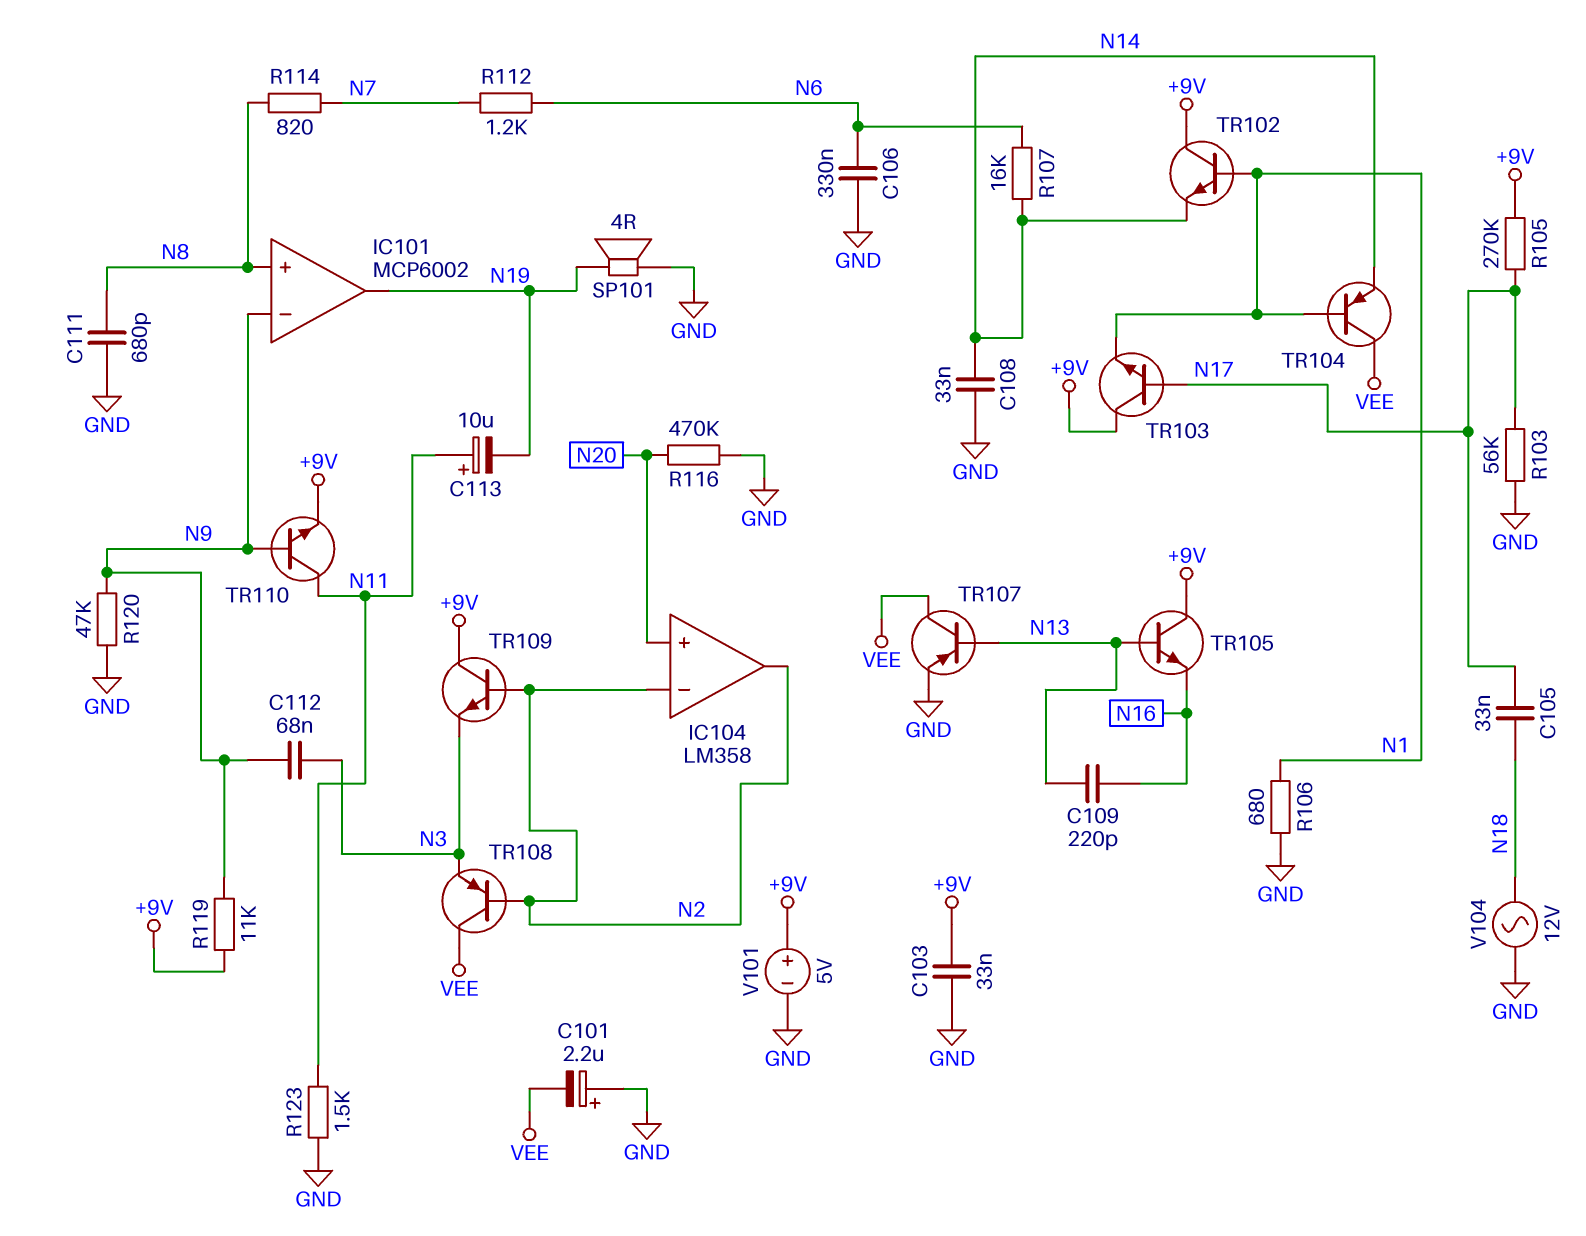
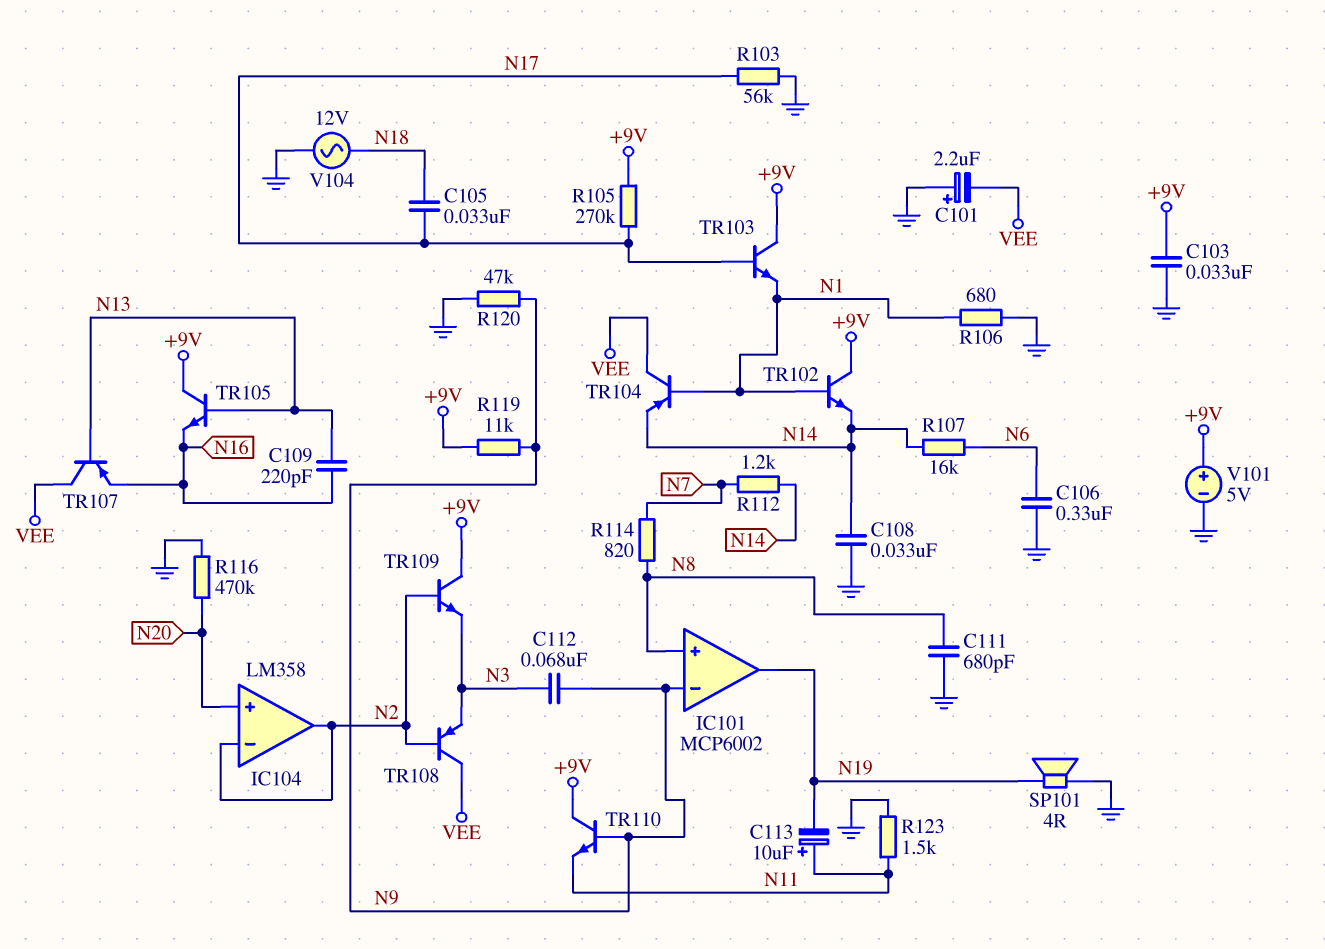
R112: 1.2k (N6, N7) -> 1.2k (N7, N14)
TR107: PNP (B N13, C VEE, E GND) -> PNP (B N13, C VEE, E N16)
TR110: NPN (B N9, C N11, E +9V) -> NPN (B N9, C +9V, E N11)

